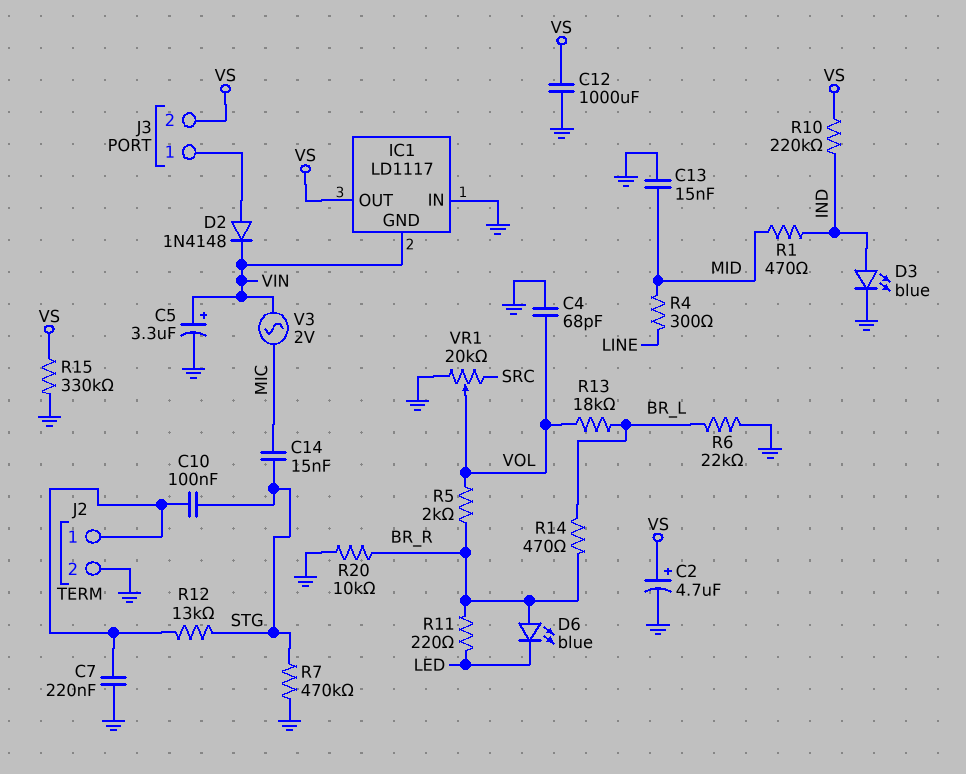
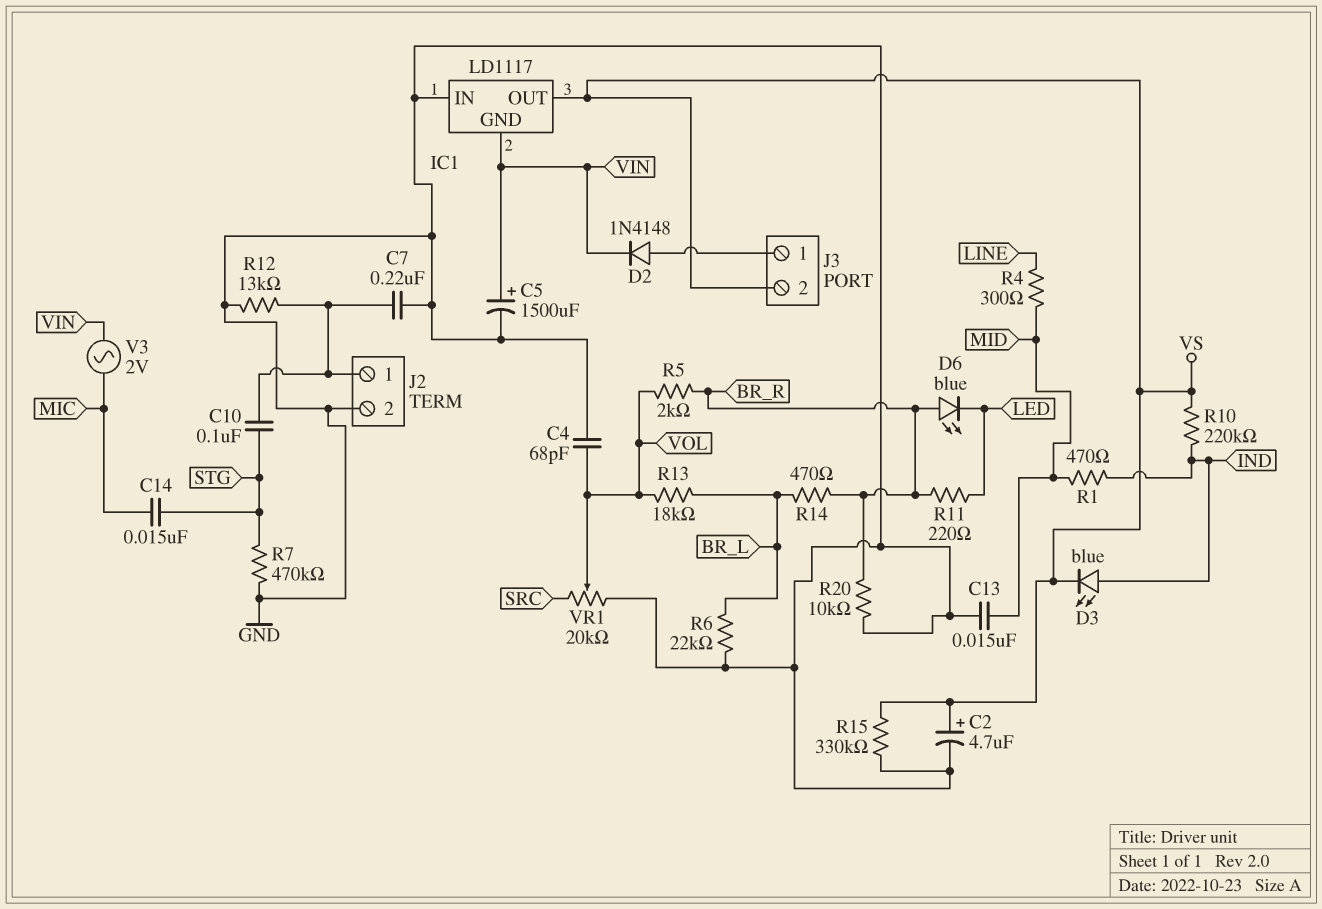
C5: 3.3uF (plus VIN, minus GND) -> 1500uF (plus VIN, minus GND)
C12: 1000uF (GND, VS) -> none
D3: LED blue (A IND, K GND) -> LED blue (A IND, K VS)
R12: 13k (J2/1, STG) -> 13k (GND, J2/1)

